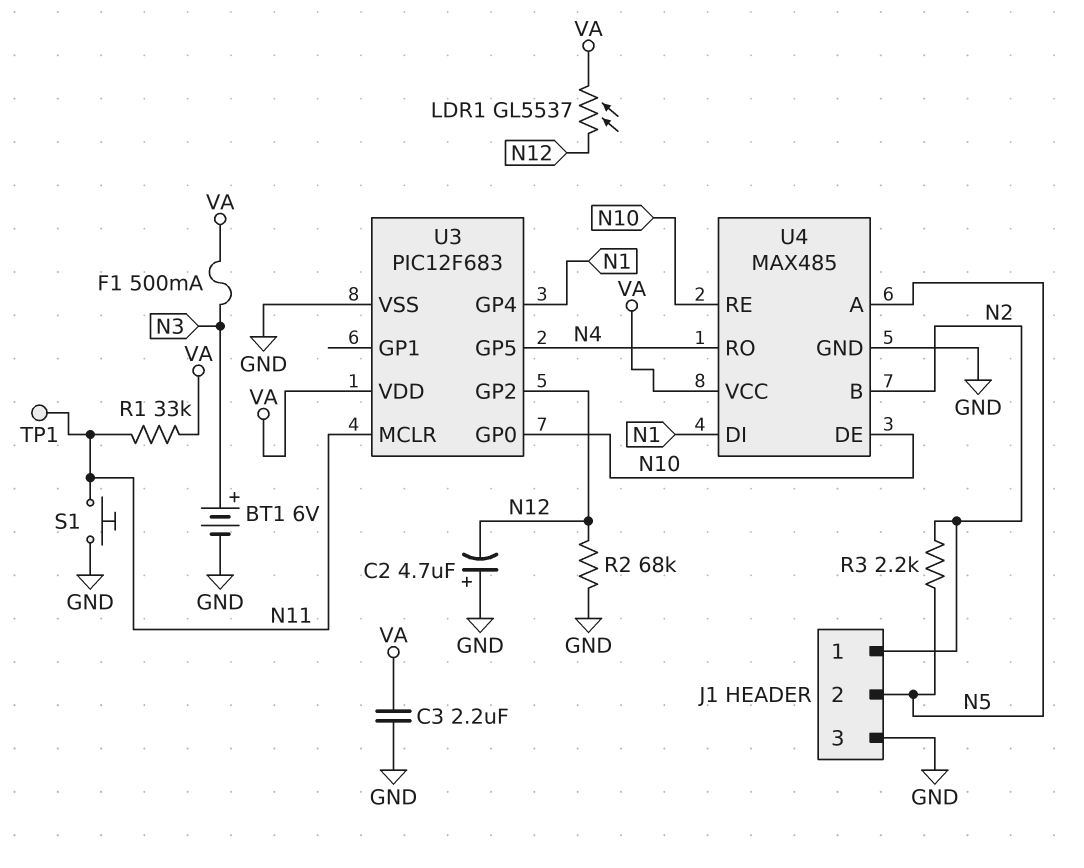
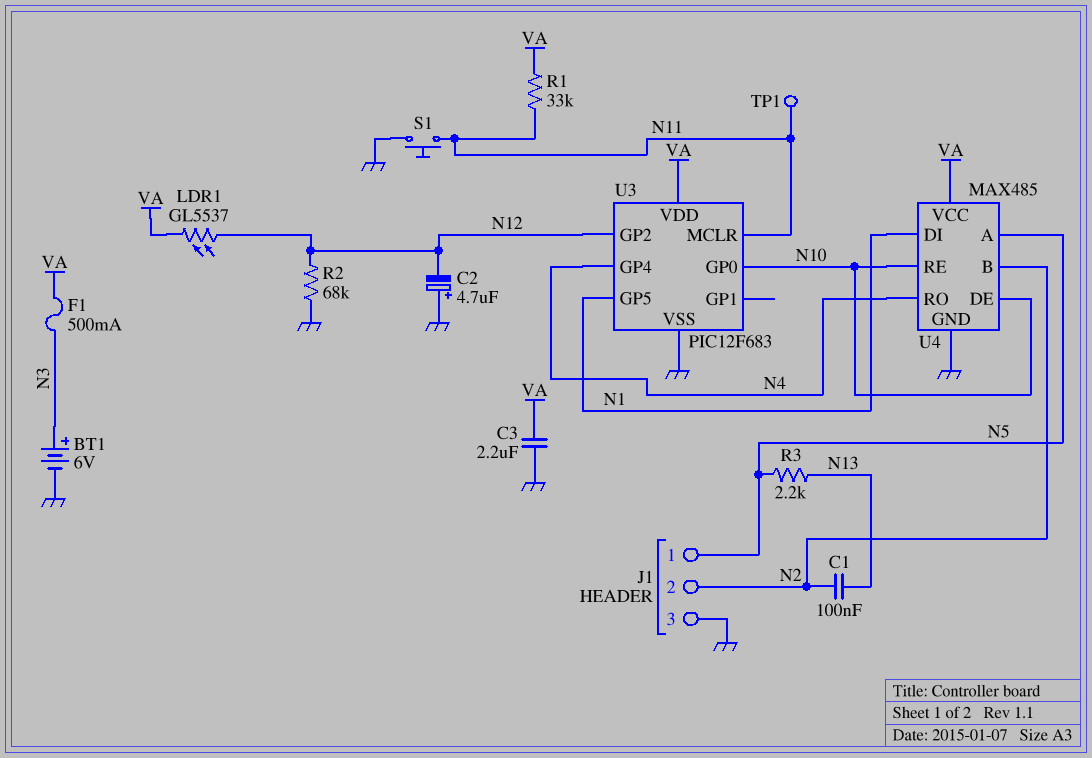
C1: none -> 100nF (N2, N13)
J1 pin 1: N2 -> N5
J1 pin 2: N5 -> N2
R3: 2.2k (N2, N5) -> 2.2k (N5, N13)
U3 pin GP4: N1 -> N4
U3 pin GP5: N4 -> N1

